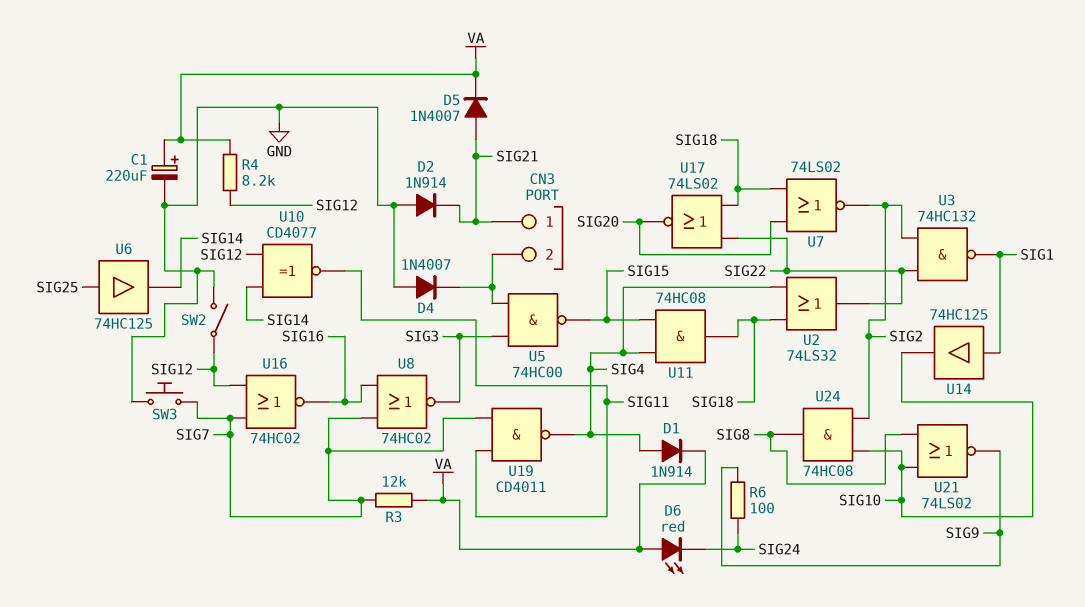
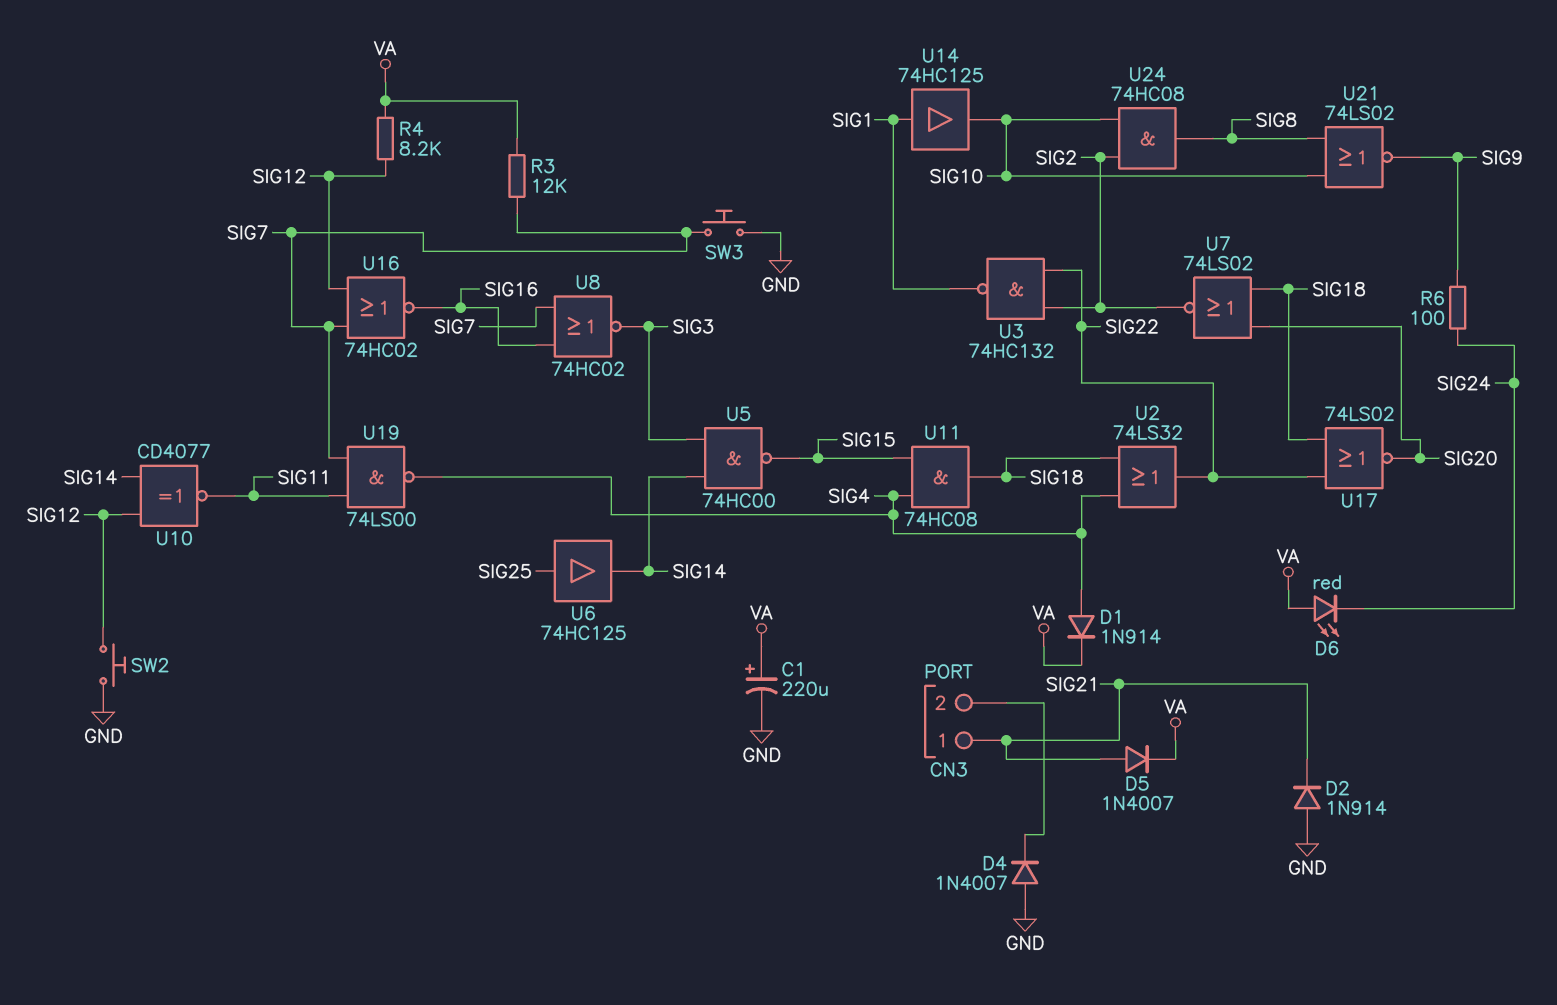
SW2: switch (GND, SIG12) -> button (GND, SIG12)
U5: NAND 74HC00 (in CN3/2, in SIG3, out SIG15) -> NAND 74HC00 (in SIG3, in SIG14, out SIG15)
U19: NAND CD4011 (in SIG7, in SIG11, out SIG4) -> NAND 74LS00 (in SIG7, in SIG11, out SIG4)

